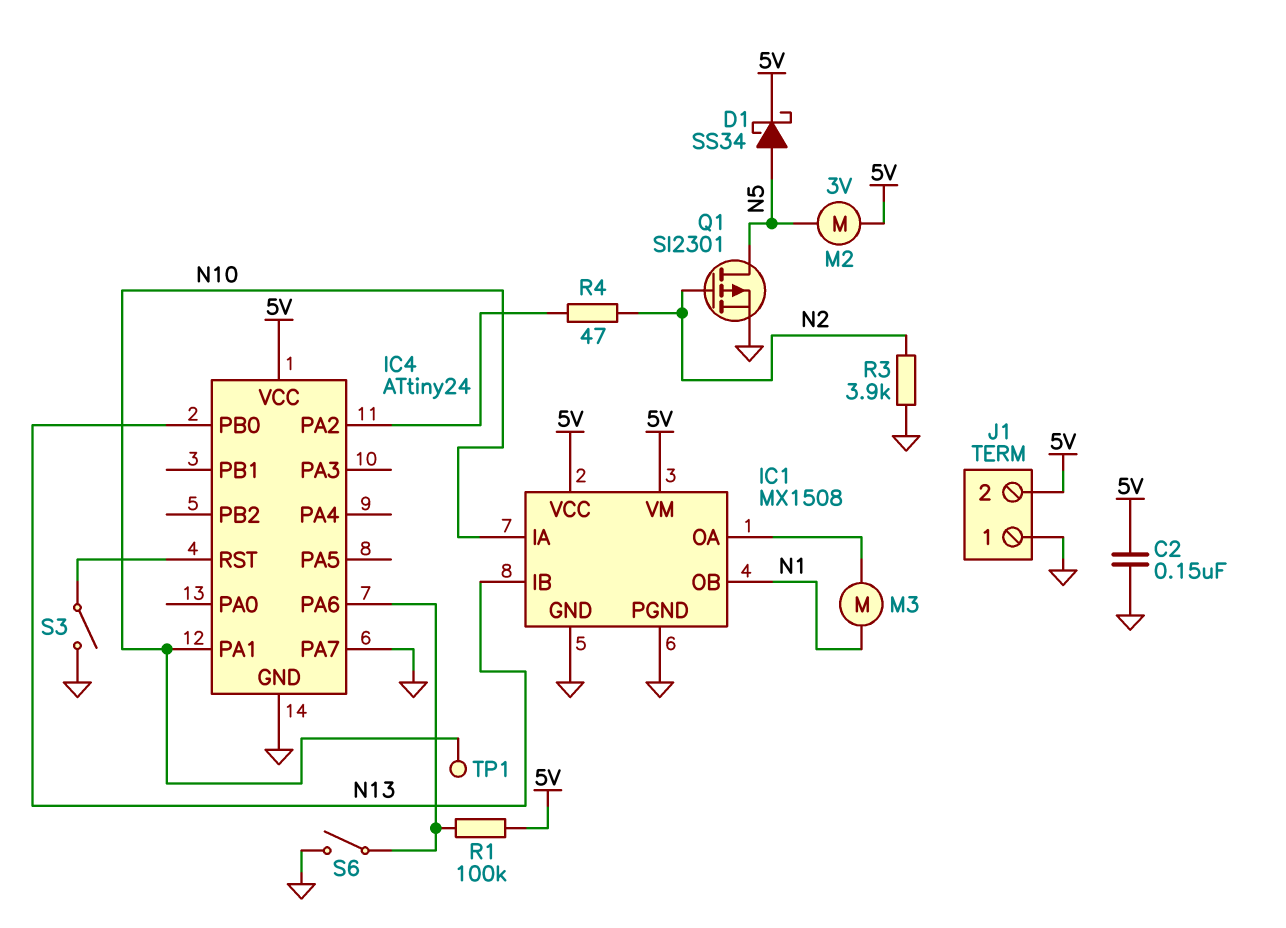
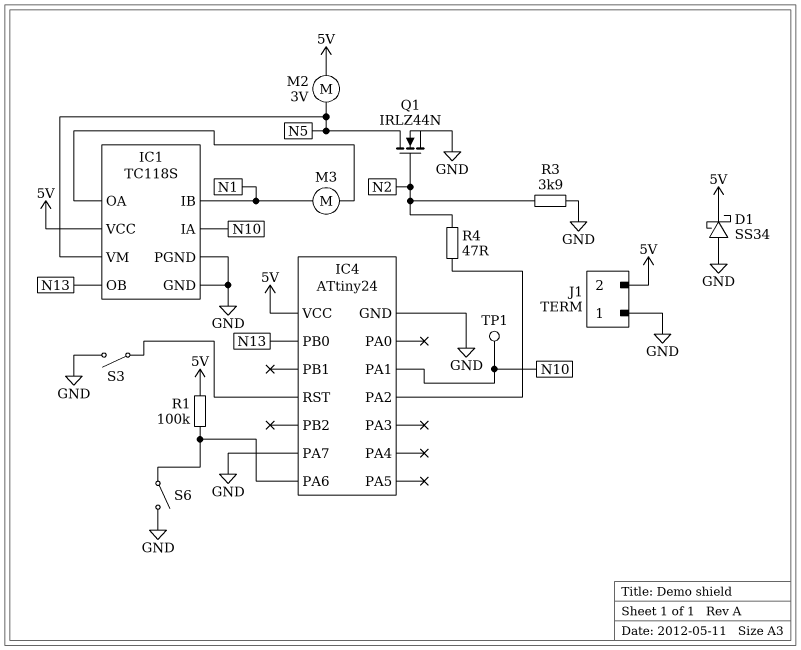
C2: 150nF (5V, GND) -> none
D1: schottky SS34 (A N5, K 5V) -> schottky SS34 (A GND, K 5V)
IC1: MX1508 -> TC118S
IC1 pin IB: N13 -> N1
IC1 pin OB: N1 -> N13
IC1 pin VM: 5V -> N5
Q1: PMOS SI2301 (G N2, D N5, S GND) -> NMOS IRLZ44N (G N2, D N5, S GND)

